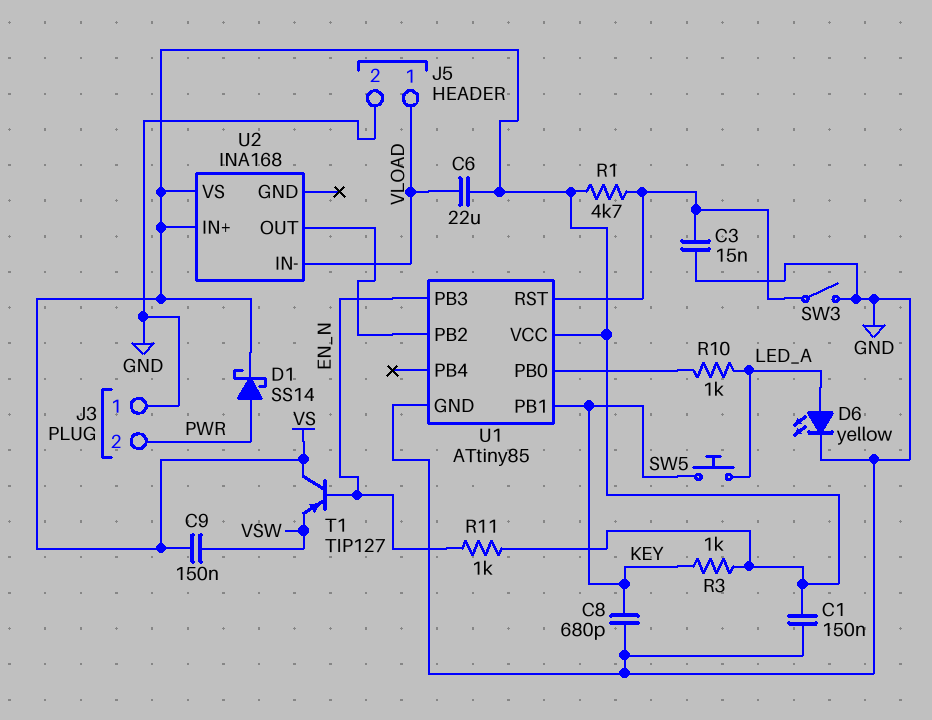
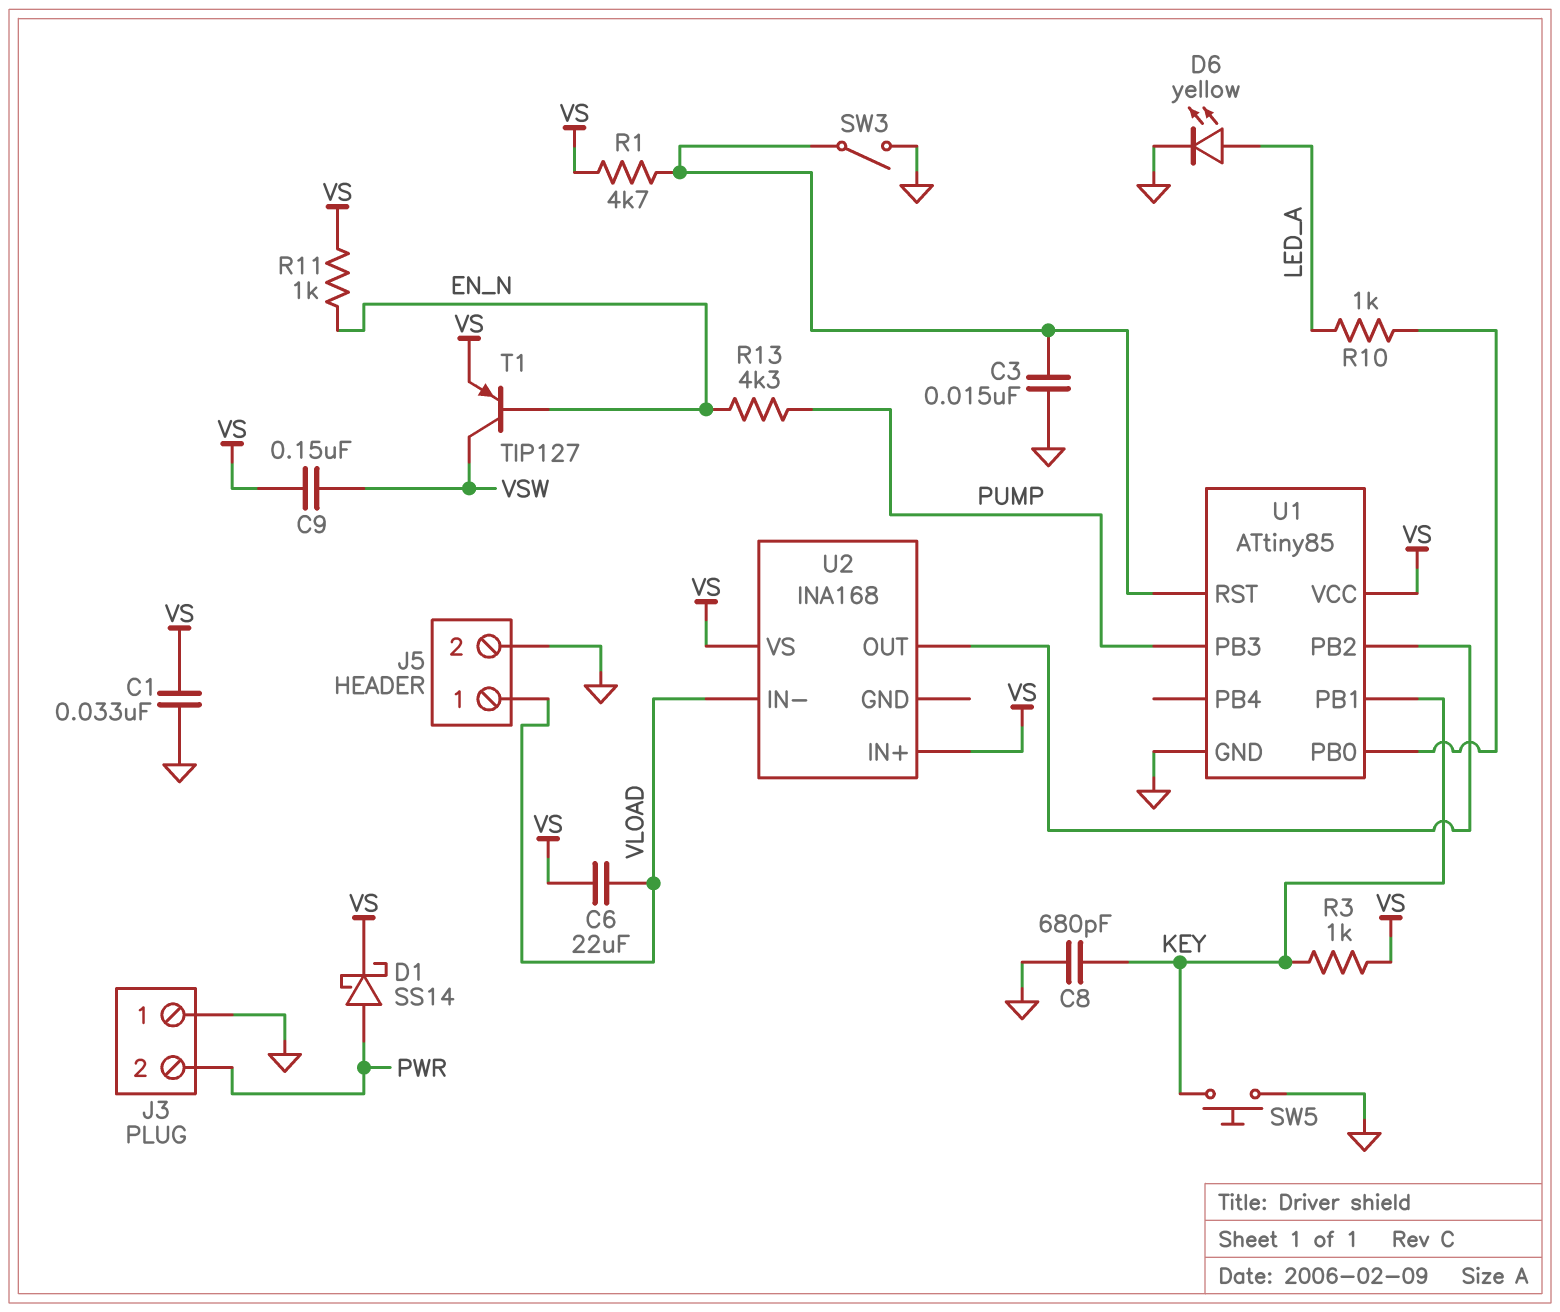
C1: 150nF (GND, VS) -> 33nF (GND, VS)
R13: none -> 4.3k (EN_N, PUMP)
SW5: button (KEY, LED_A) -> button (GND, KEY)
T1: PNP TIP127 (B EN_N, C VS, E VSW) -> PNP TIP127 (B EN_N, C VSW, E VS)
U1 pin PB3: EN_N -> PUMP

